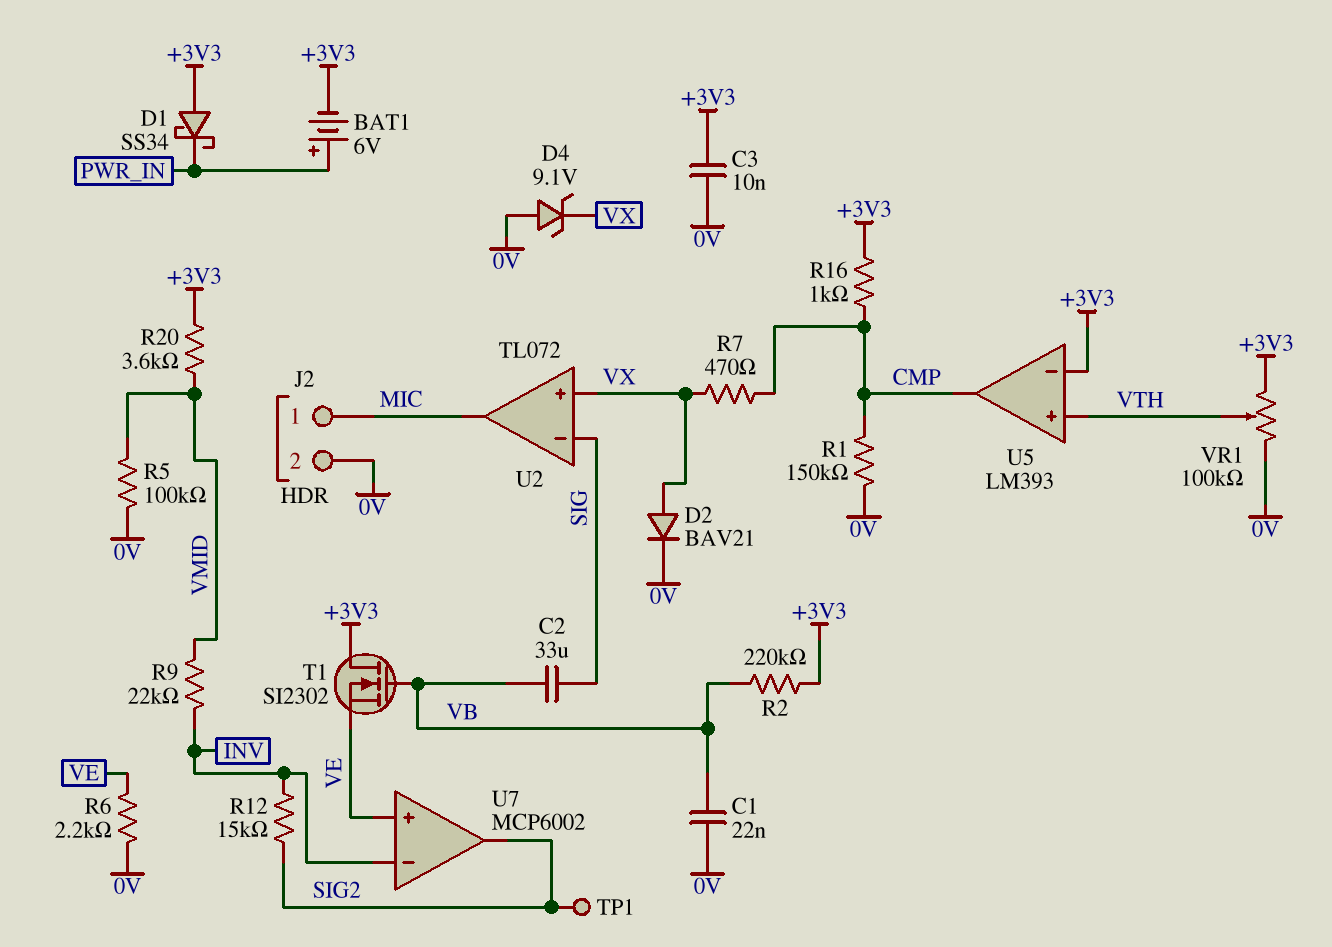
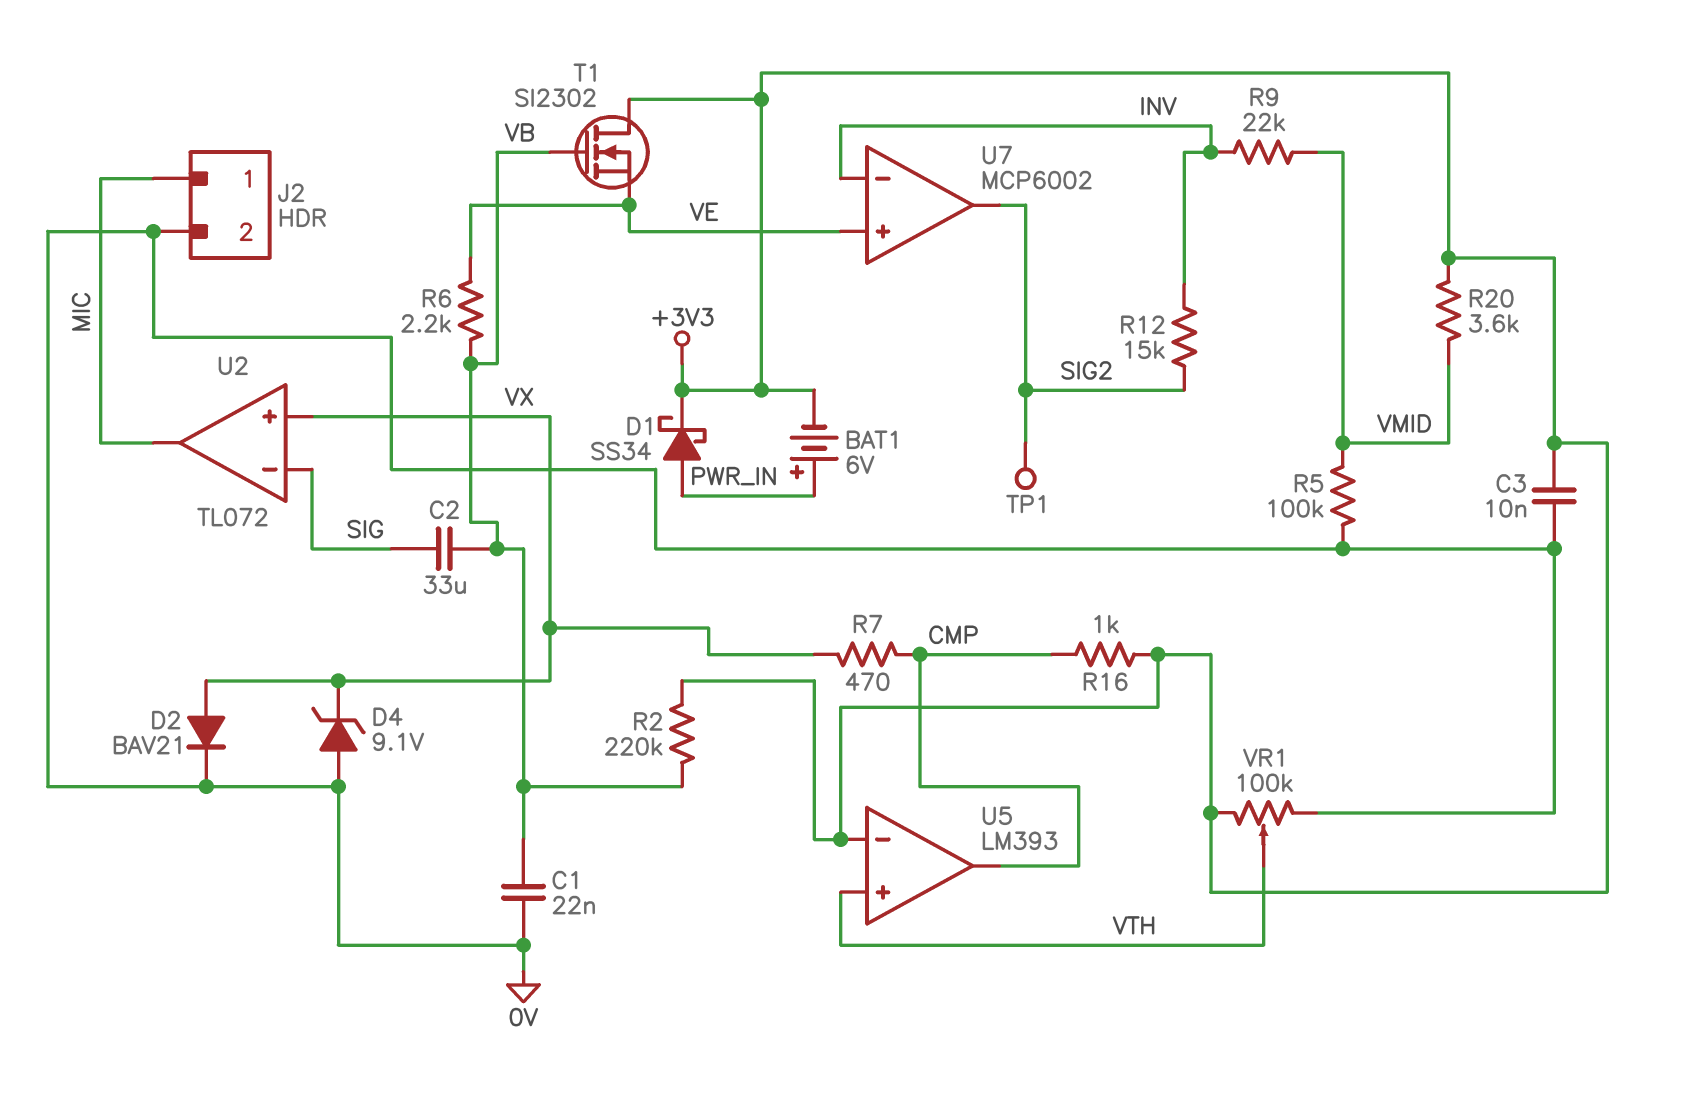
D1: schottky SS34 (A +3V3, K PWR_IN) -> schottky SS34 (A PWR_IN, K +3V3)
R1: 150k (0V, CMP) -> none
R6: 2.2k (0V, VE) -> 2.2k (VB, VE)

